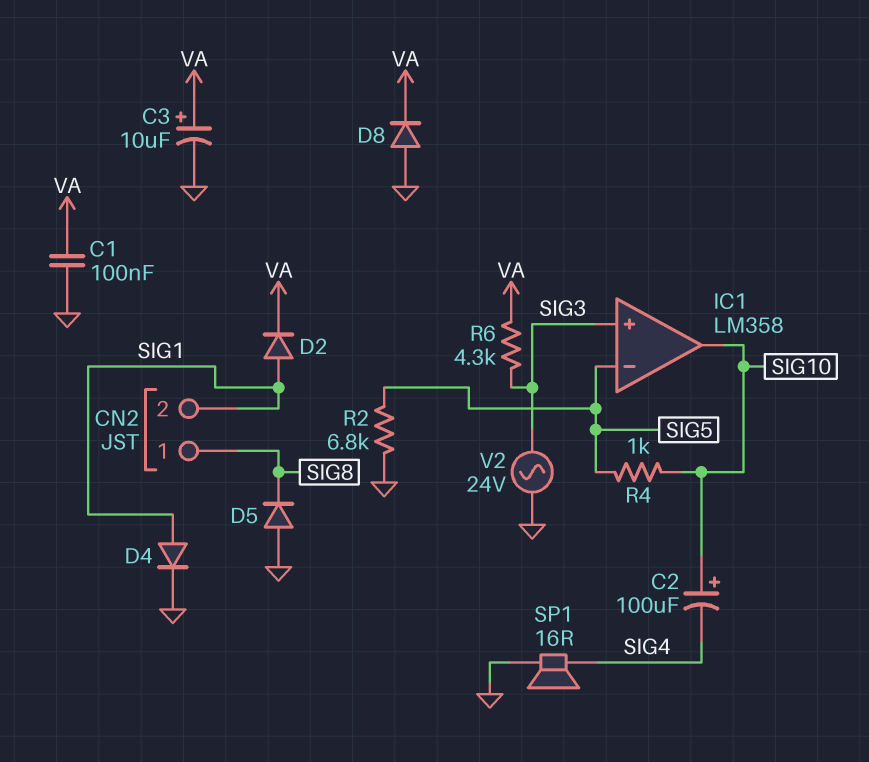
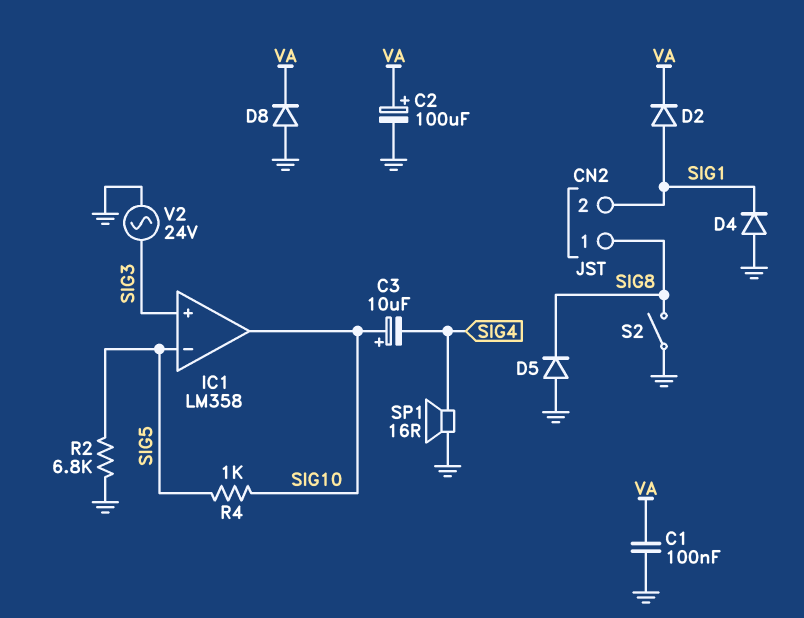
C2: 100uF (plus SIG10, minus SIG4) -> 100uF (plus VA, minus GND)
C3: 10uF (plus VA, minus GND) -> 10uF (plus SIG10, minus SIG4)
D4: diode (A SIG1, K GND) -> diode (A GND, K SIG1)
R6: 4.3k (SIG3, VA) -> none
S2: none -> switch (GND, SIG8)

